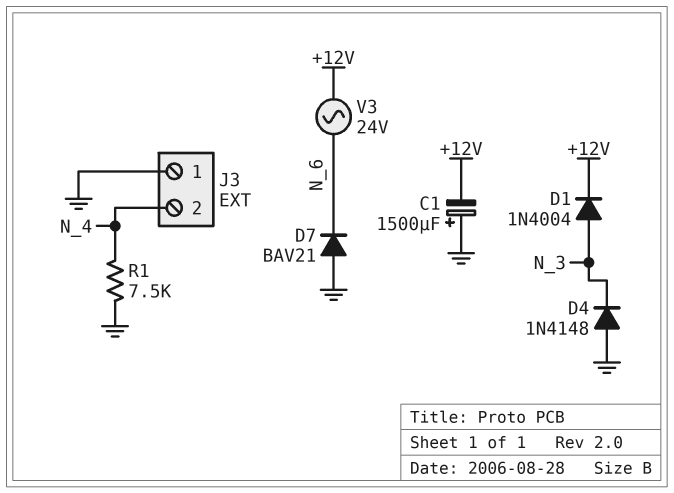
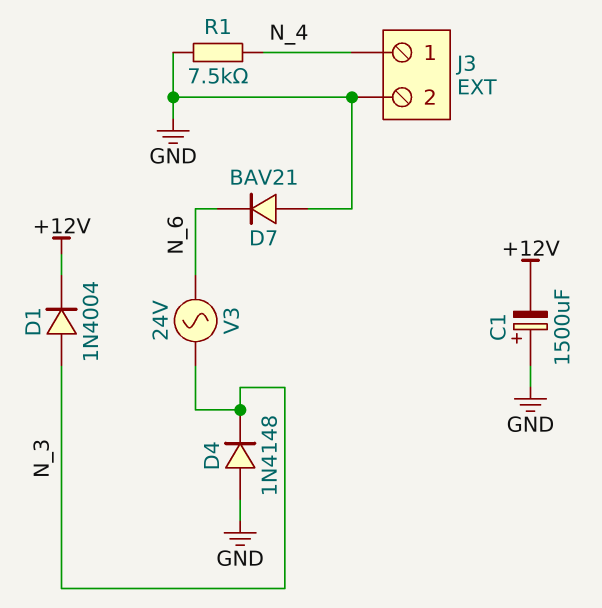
J3 pin 1: GND -> N_4
J3 pin 2: N_4 -> GND
V3: AC 24V (+12V, N_6) -> AC 24V (N_3, N_6)

